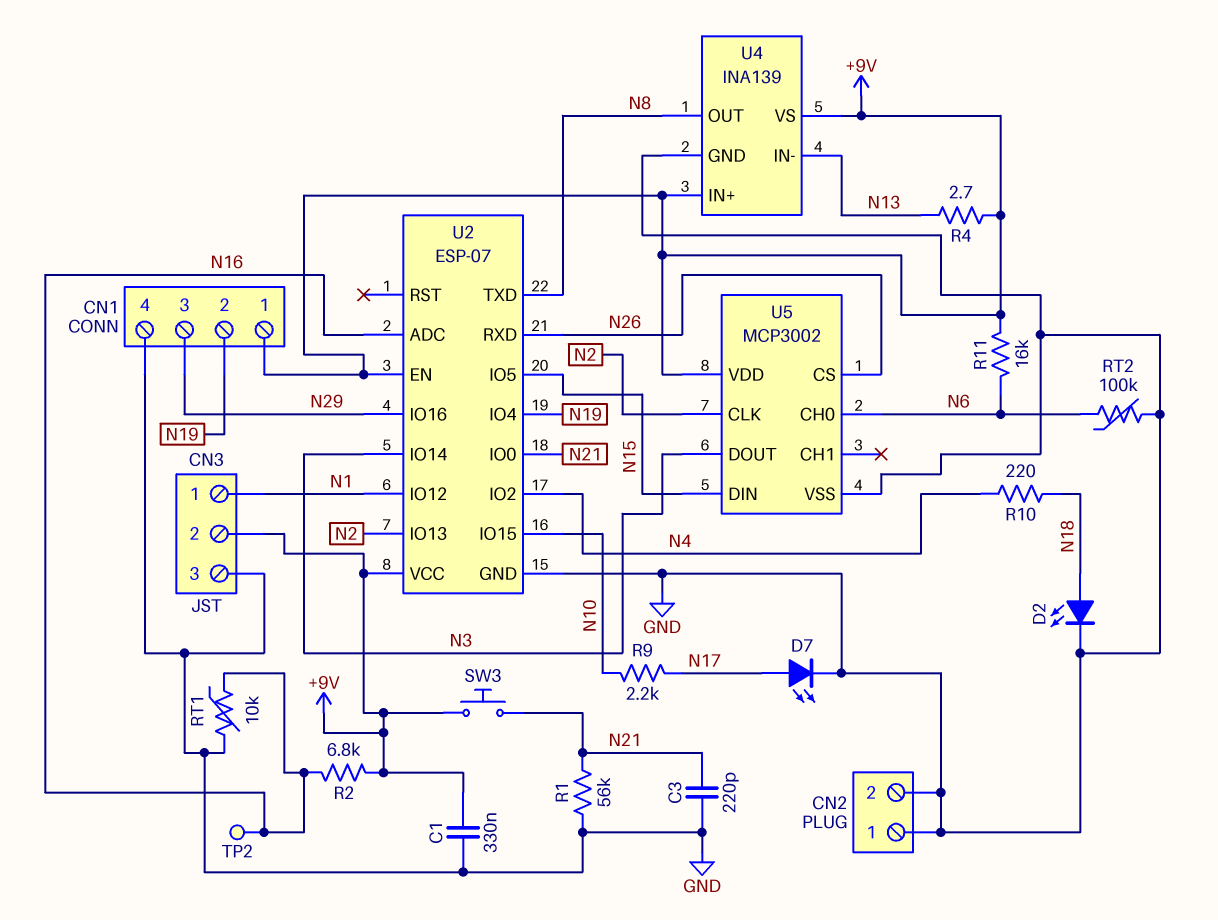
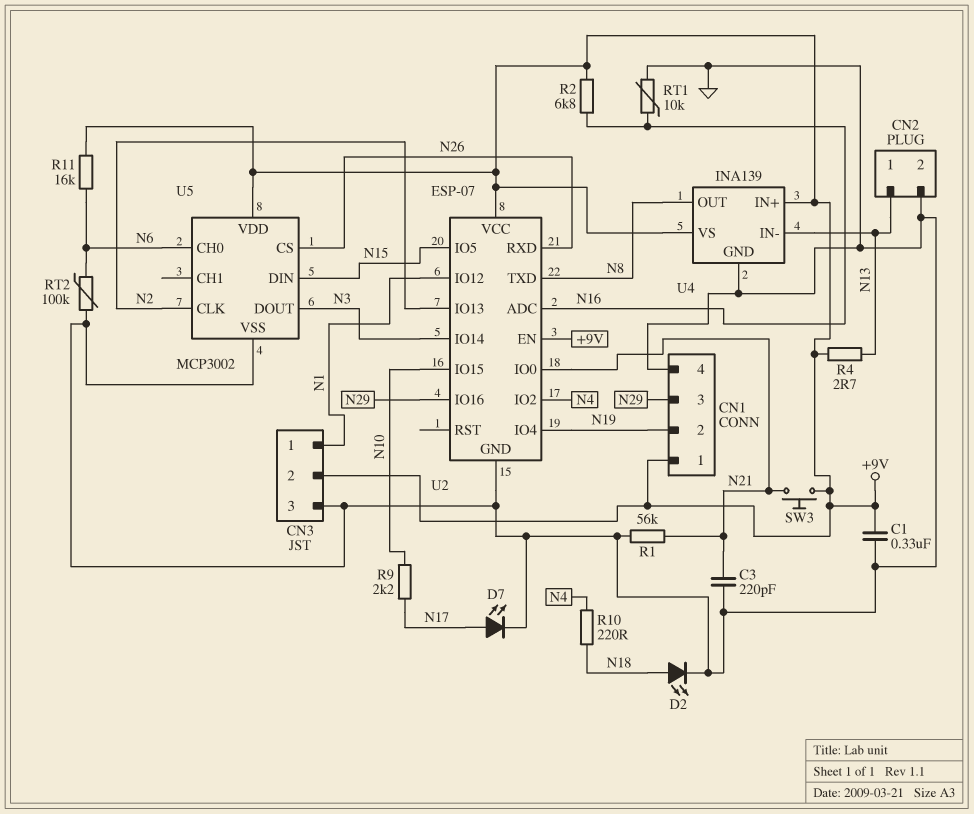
CN2 pin 1: GND -> N13
TP2: test point (N16) -> none

